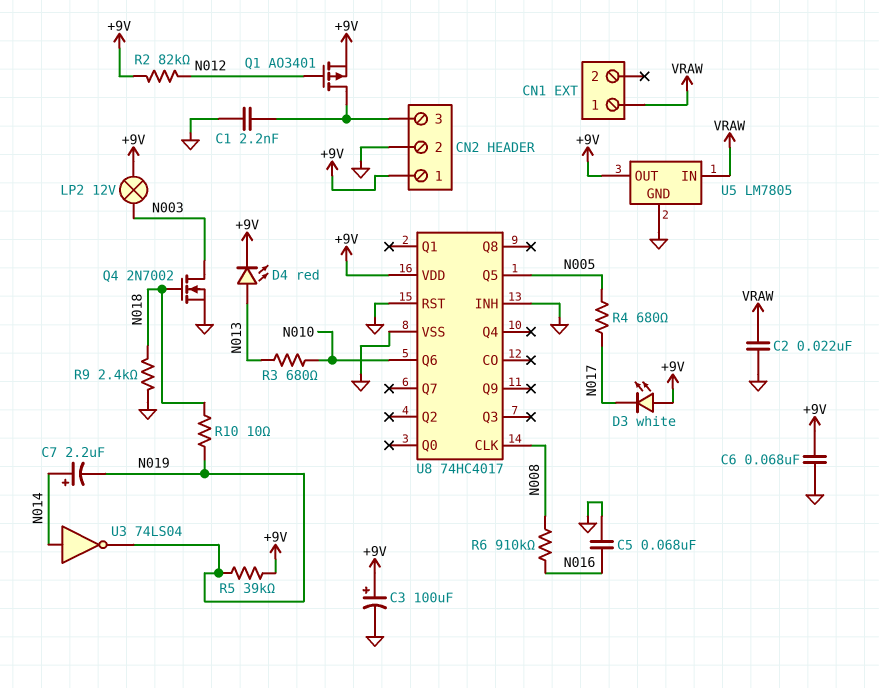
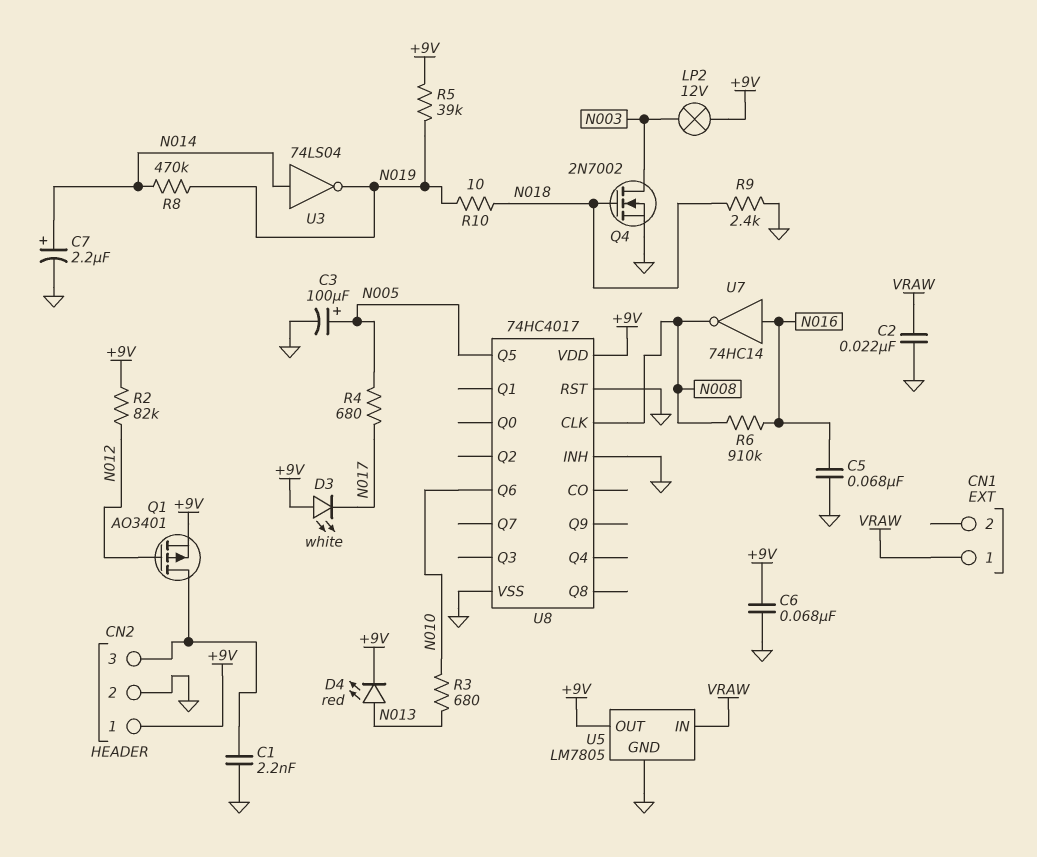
C3: 100uF (plus +9V, minus GND) -> 100uF (plus N005, minus GND)
C7: 2.2uF (plus N014, minus N019) -> 2.2uF (plus N014, minus GND)
R8: none -> 470k (N014, N019)
U7: none -> NOT 74HC14 (in N016, out N008)

